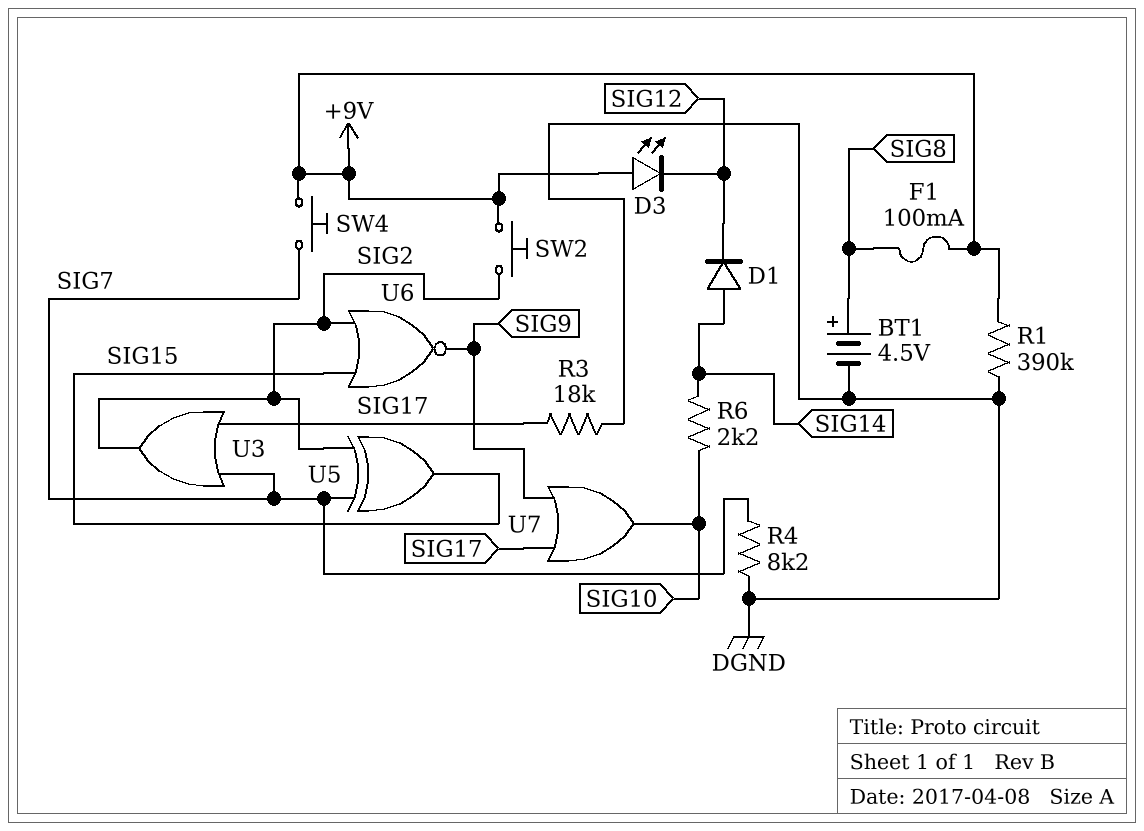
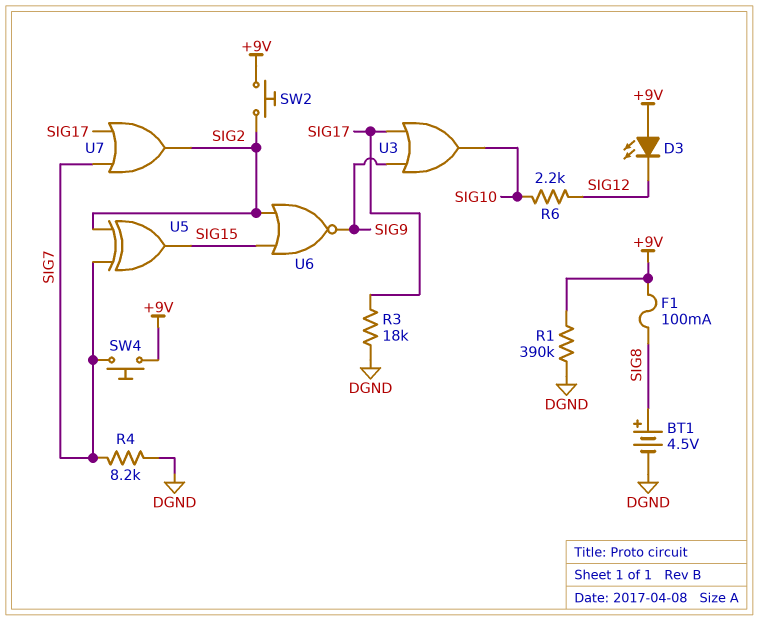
D1: diode (A SIG14, K SIG12) -> none
R6: 2.2k (SIG10, SIG14) -> 2.2k (SIG10, SIG12)
U3: OR (in SIG7, in SIG17, out SIG2) -> OR (in SIG9, in SIG17, out SIG10)
U7: OR (in SIG9, in SIG17, out SIG10) -> OR (in SIG7, in SIG17, out SIG2)

